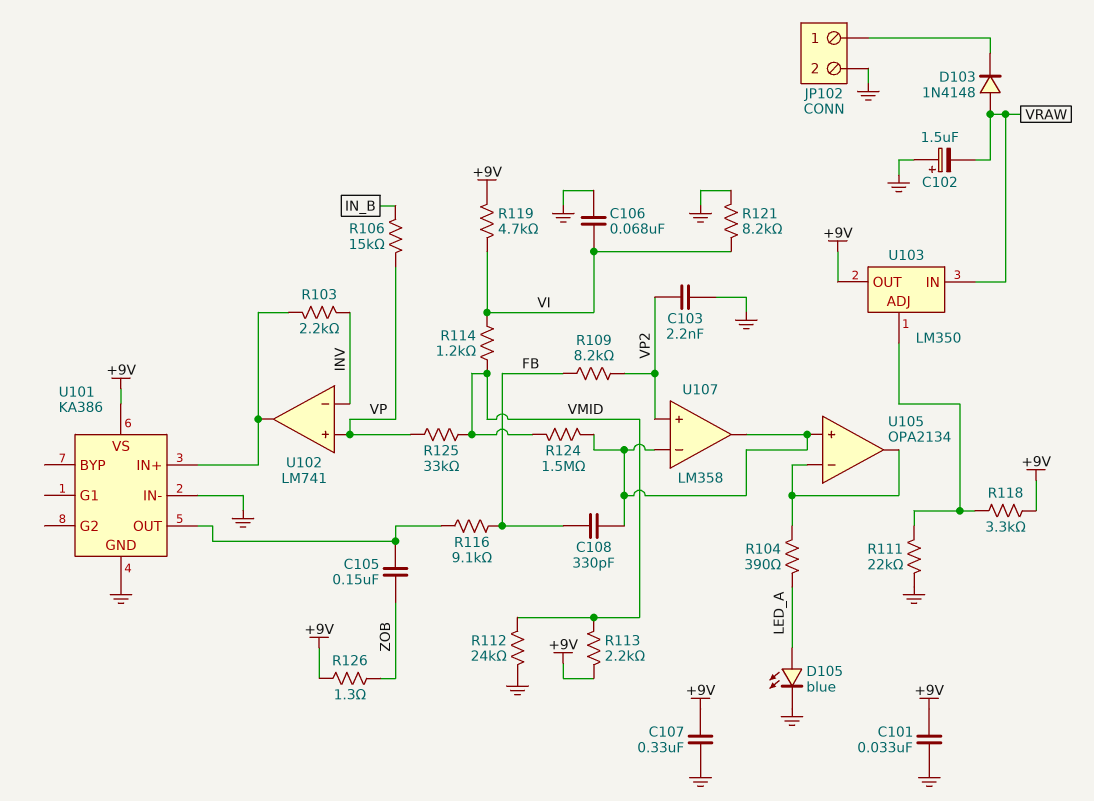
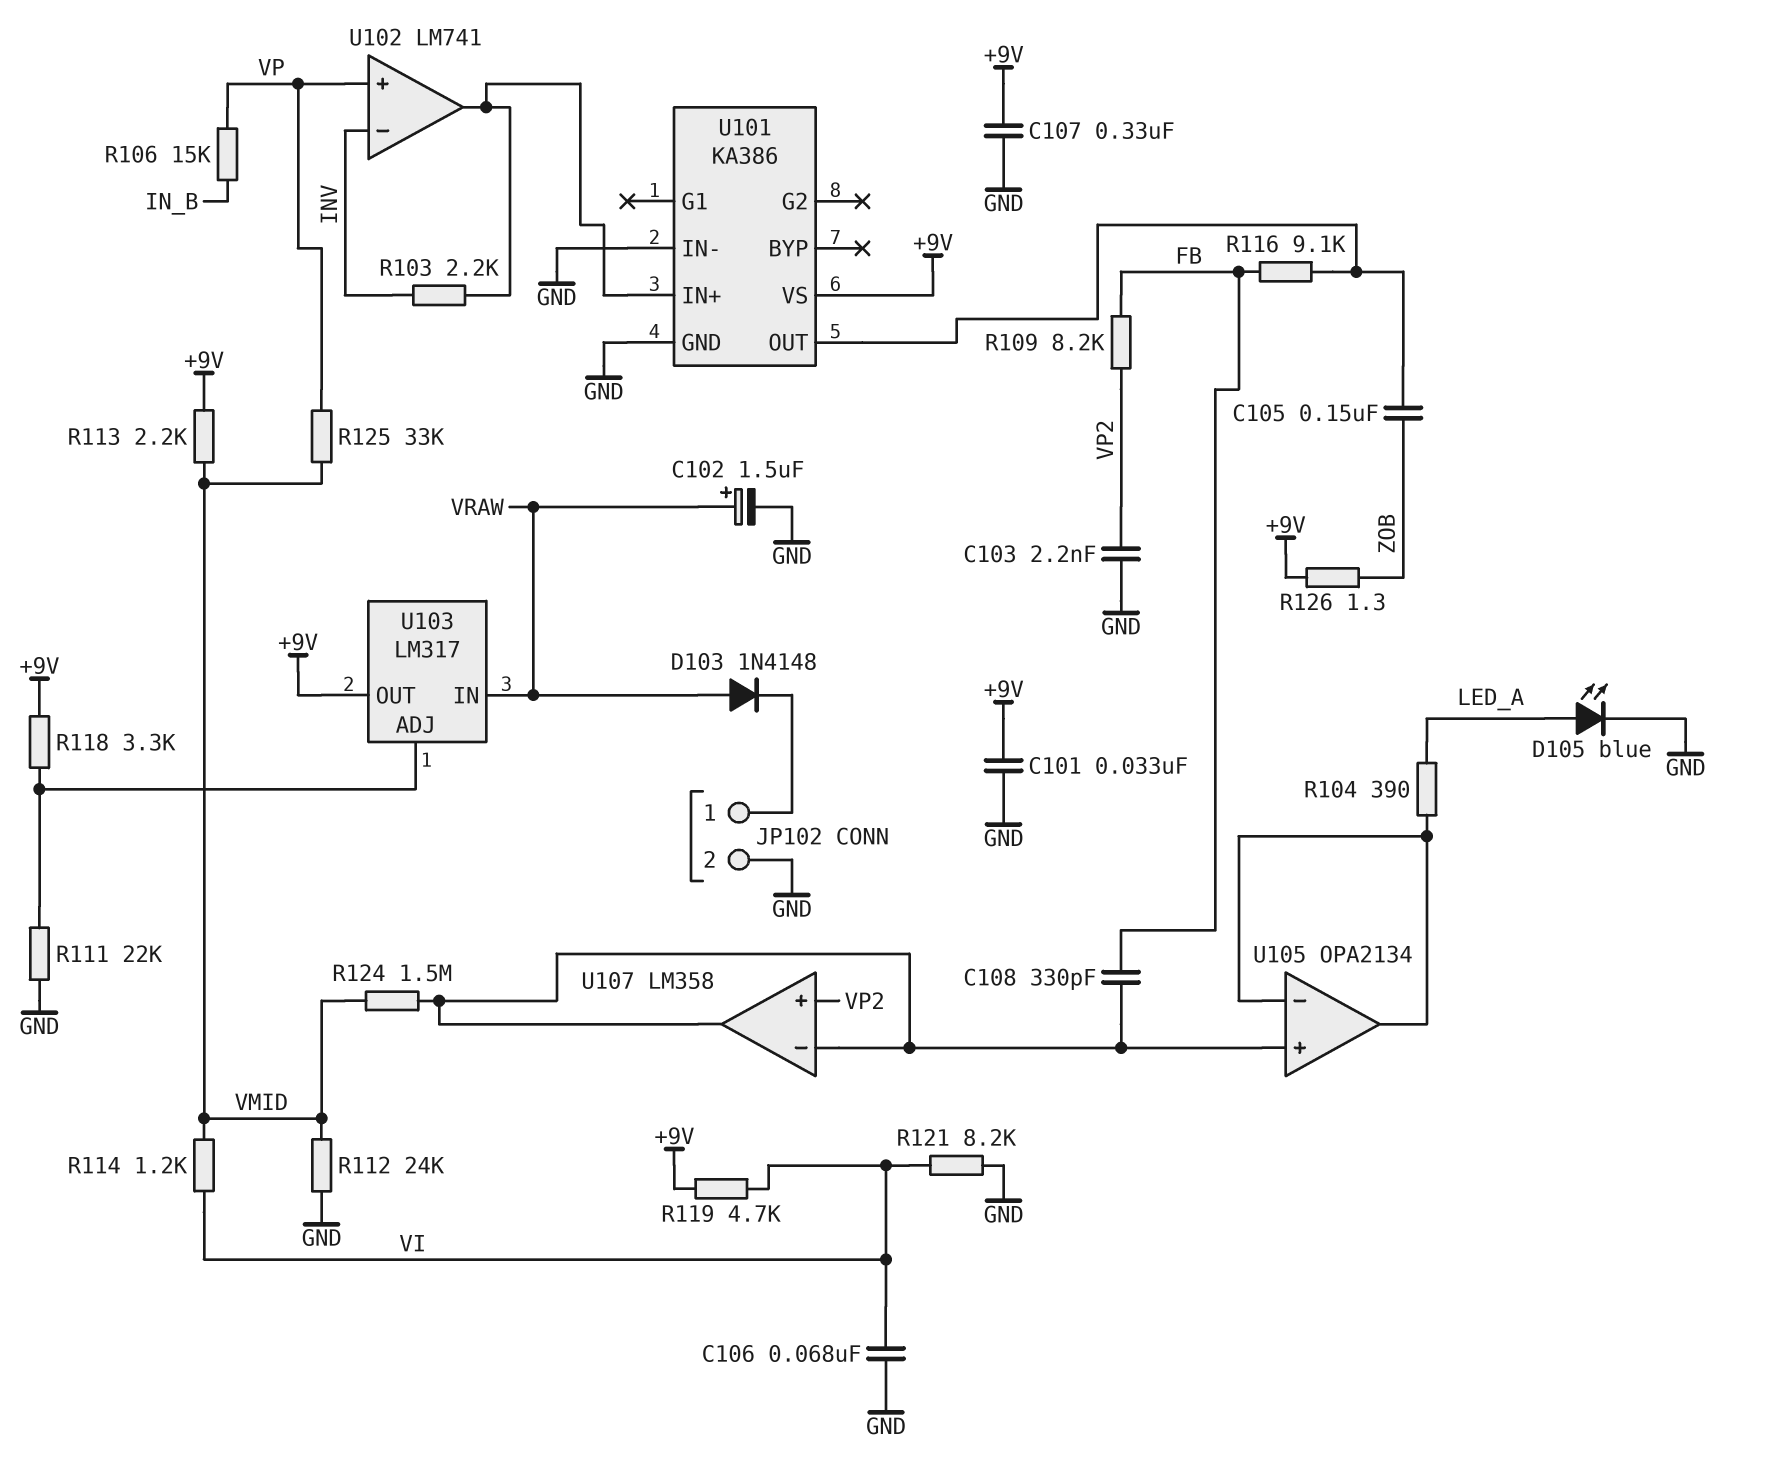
C102: 1.5uF (plus GND, minus VRAW) -> 1.5uF (plus VRAW, minus GND)
U103: LM350 -> LM317

